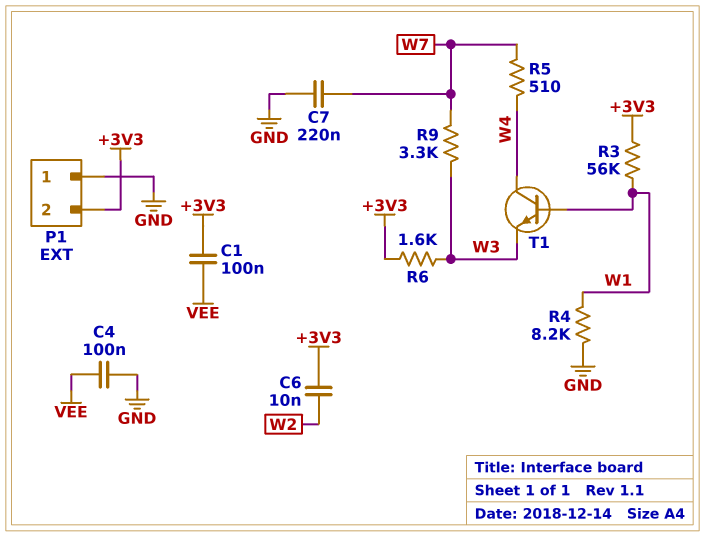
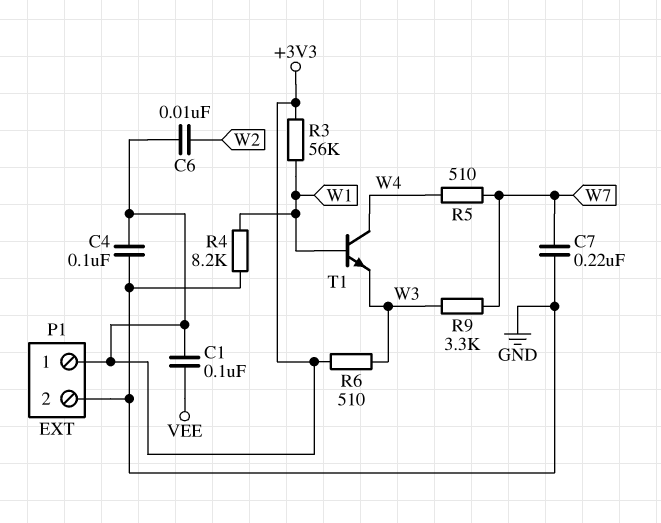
C4: 100nF (GND, VEE) -> 100nF (+3V3, GND)
P1 pin 1: GND -> +3V3
P1 pin 2: +3V3 -> GND
R6: 1.6k (+3V3, W3) -> 510 (+3V3, W3)

